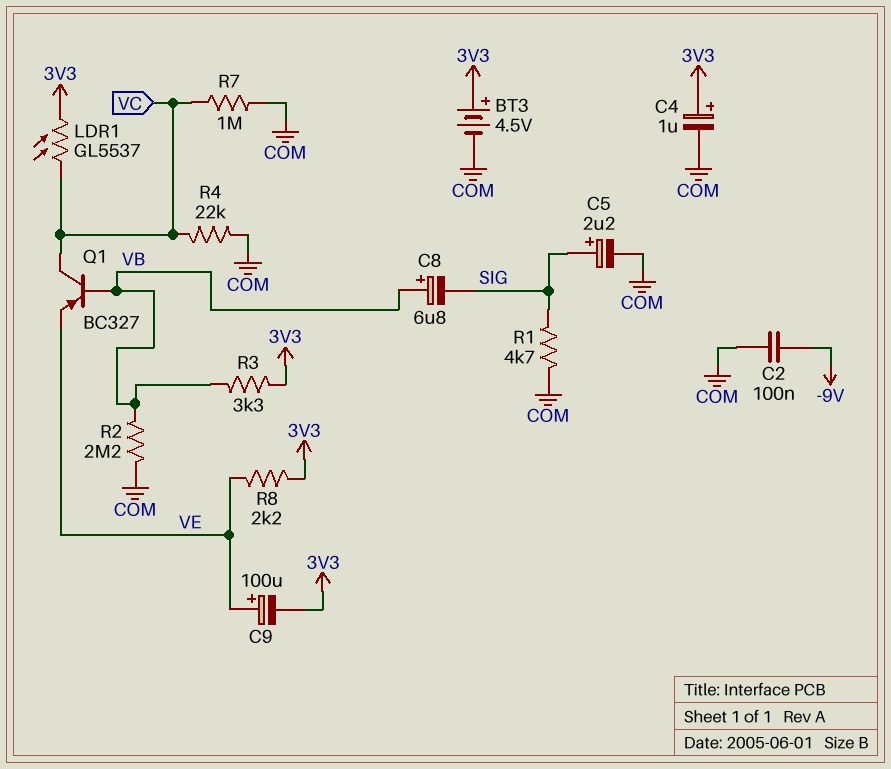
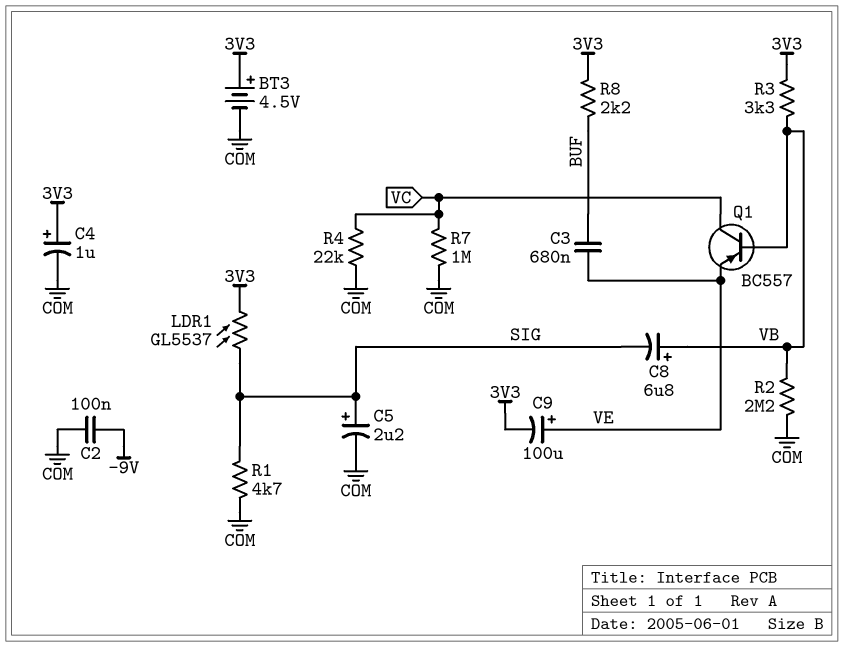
C3: none -> 680nF (BUF, VE)
LDR1: GL5537 (3V3, VC) -> GL5537 (3V3, SIG)
Q1: PNP BC327 (B VB, C VC, E VE) -> PNP BC557 (B VB, C VC, E VE)
R8: 2.2k (3V3, VE) -> 2.2k (3V3, BUF)

